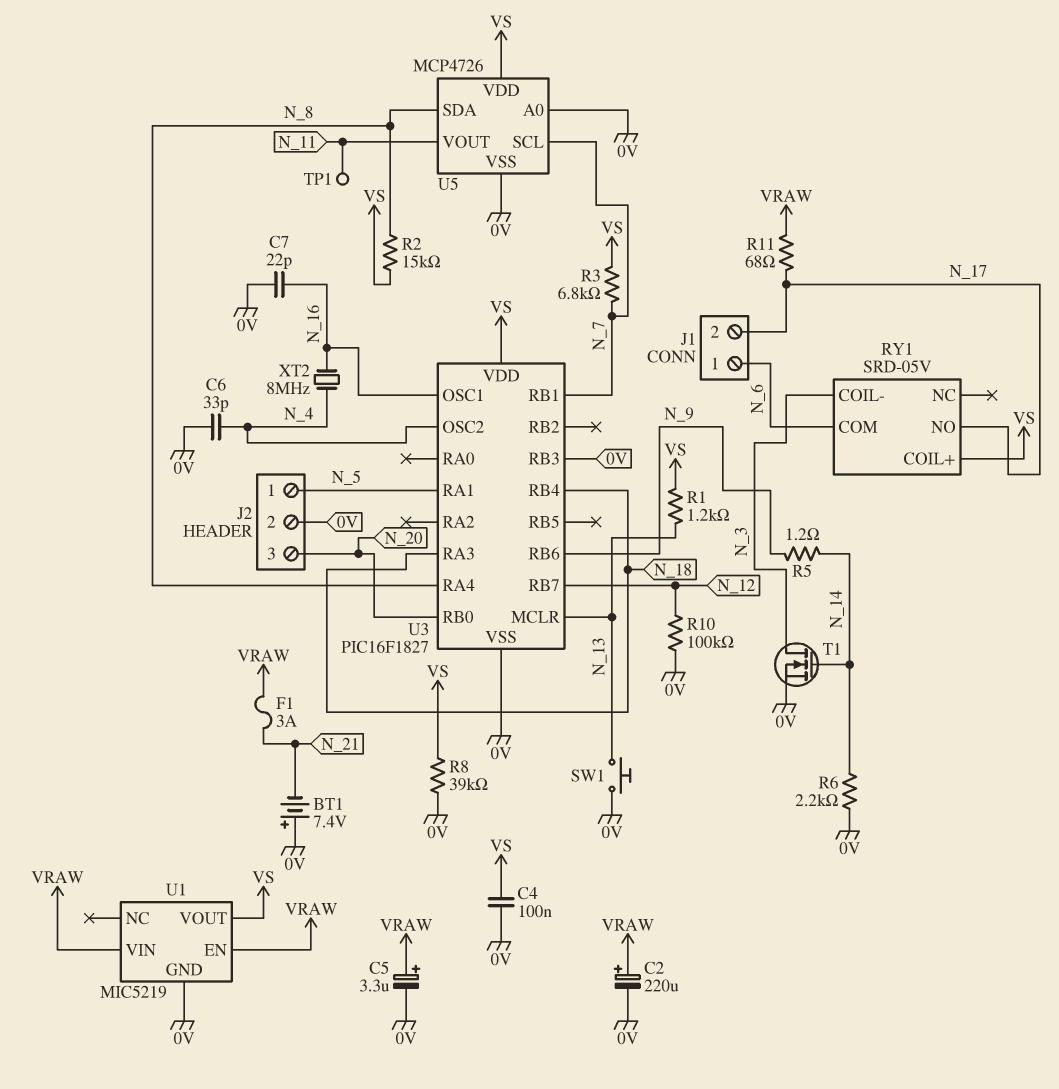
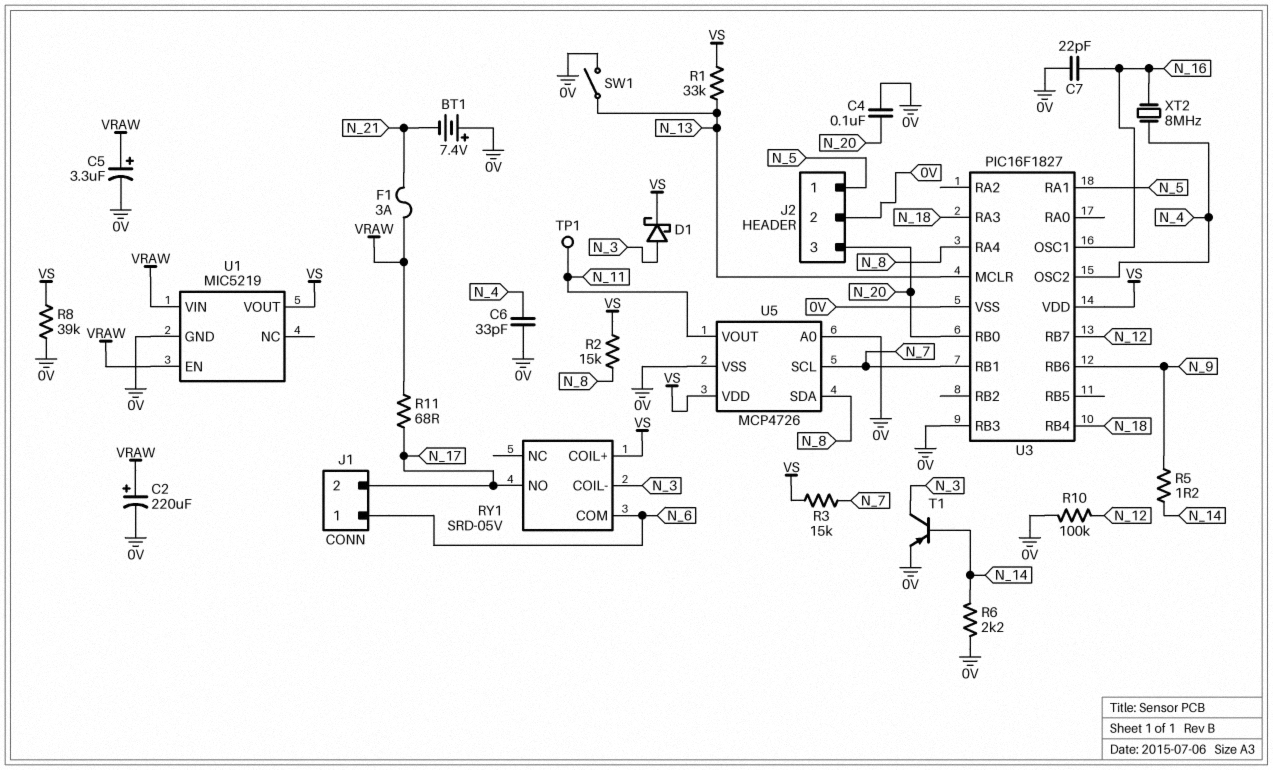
C4: 100nF (0V, VS) -> 100nF (0V, N_20)
D1: none -> schottky (A N_3, K VS)
R1: 1.2k (N_13, VS) -> 33k (N_13, VS)
R3: 6.8k (N_7, VS) -> 15k (N_7, VS)
SW1: button (0V, N_13) -> switch (0V, N_13)
T1: NMOS (G N_14, D N_3, S 0V) -> PNP (B N_14, C N_3, E 0V)

